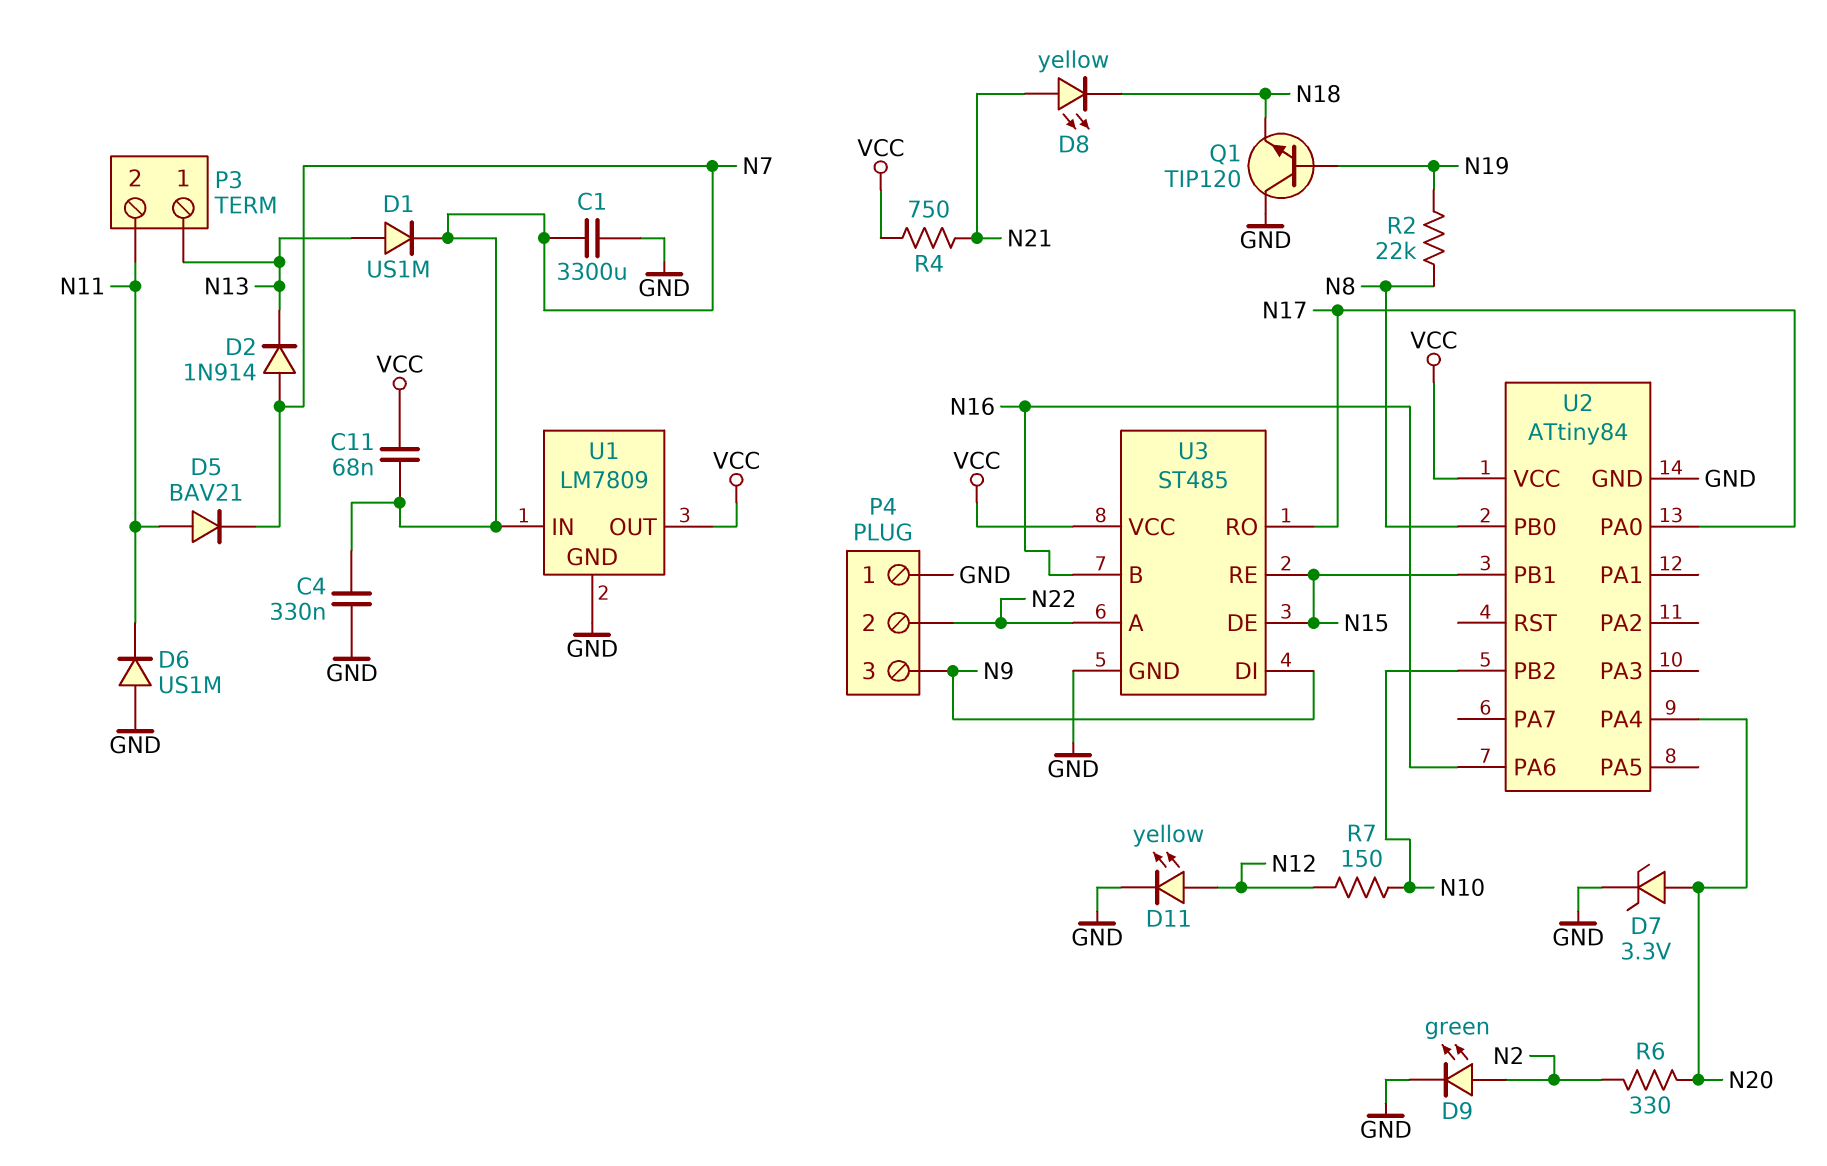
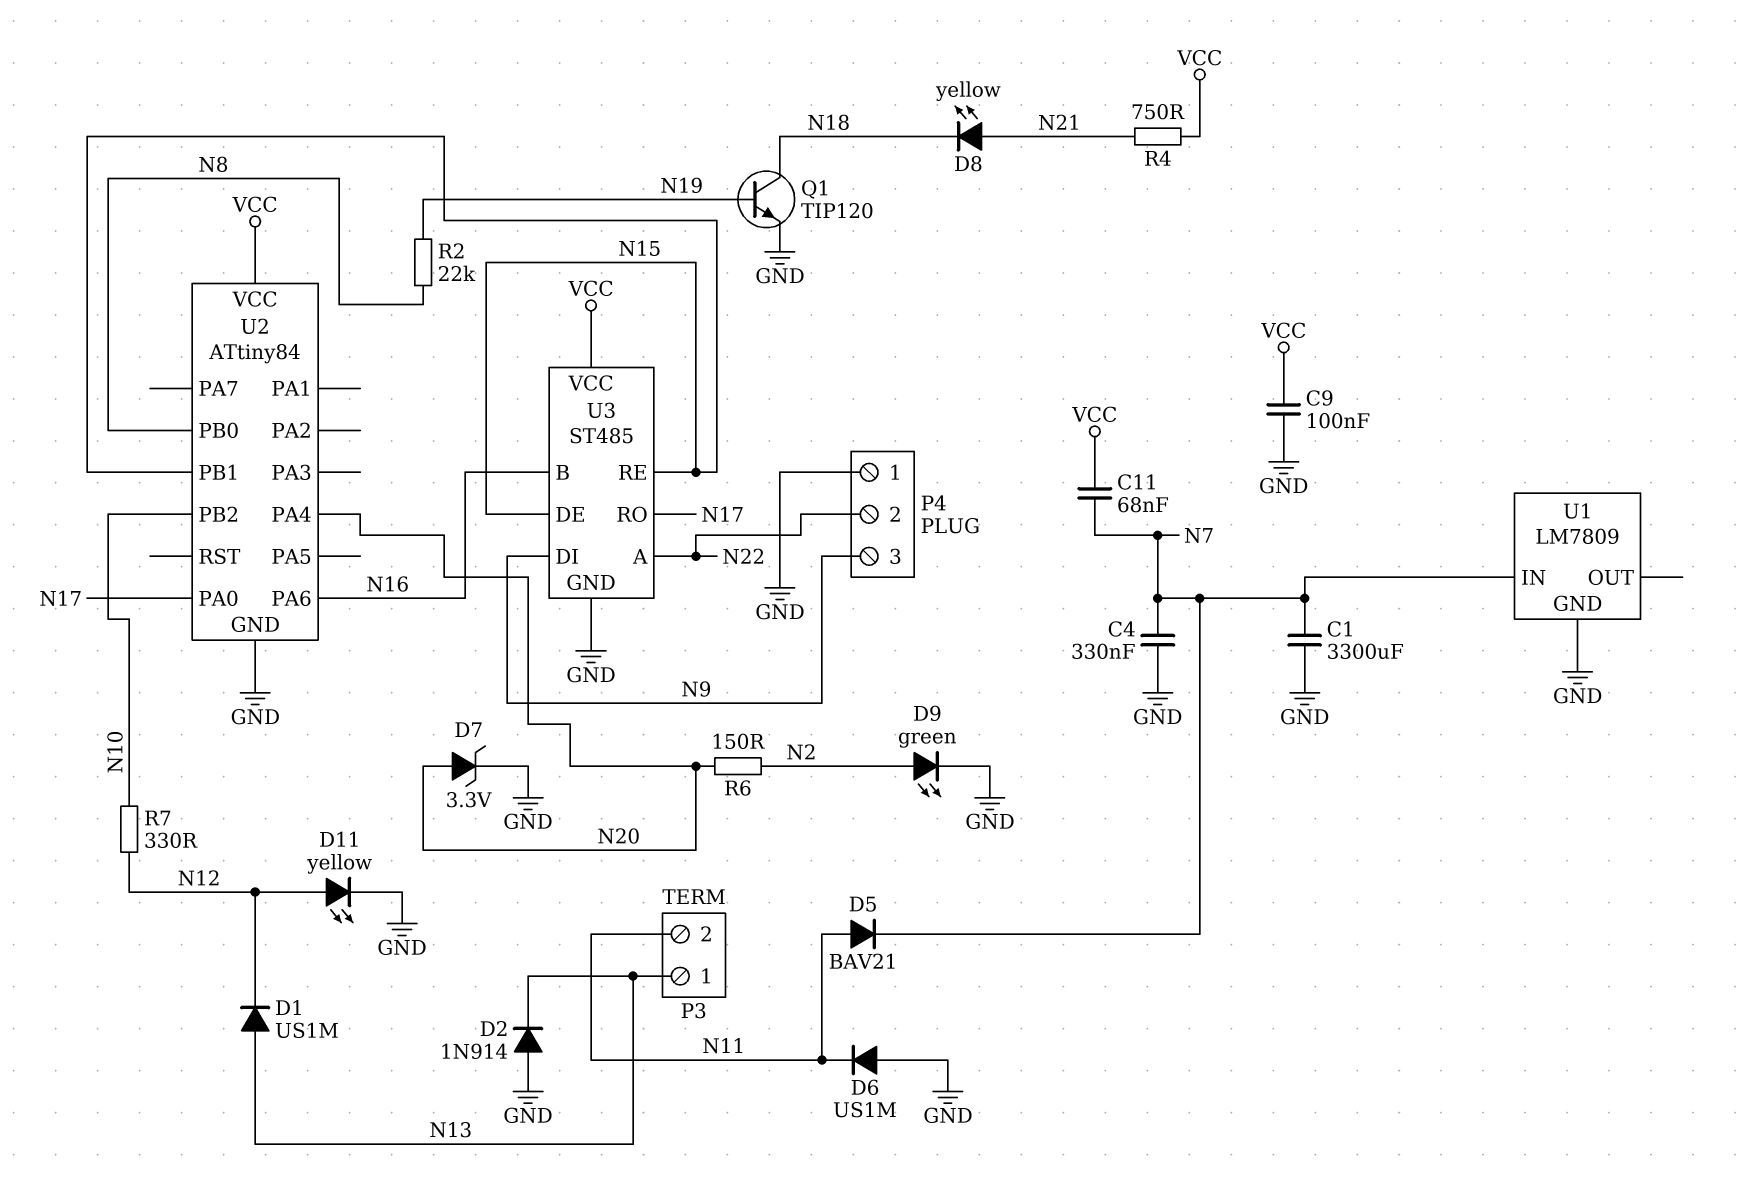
C9: none -> 100nF (GND, VCC)
D1: diode US1M (A N13, K N7) -> diode US1M (A N13, K N12)
D2: diode 1N914 (A N7, K N13) -> diode 1N914 (A GND, K N13)
Q1: NPN TIP120 (B N19, C GND, E N18) -> NPN TIP120 (B N19, C N18, E GND)
R6: 330 (N2, N20) -> 150 (N2, N20)
R7: 150 (N10, N12) -> 330 (N10, N12)
U1 pin OUT: VCC -> none

